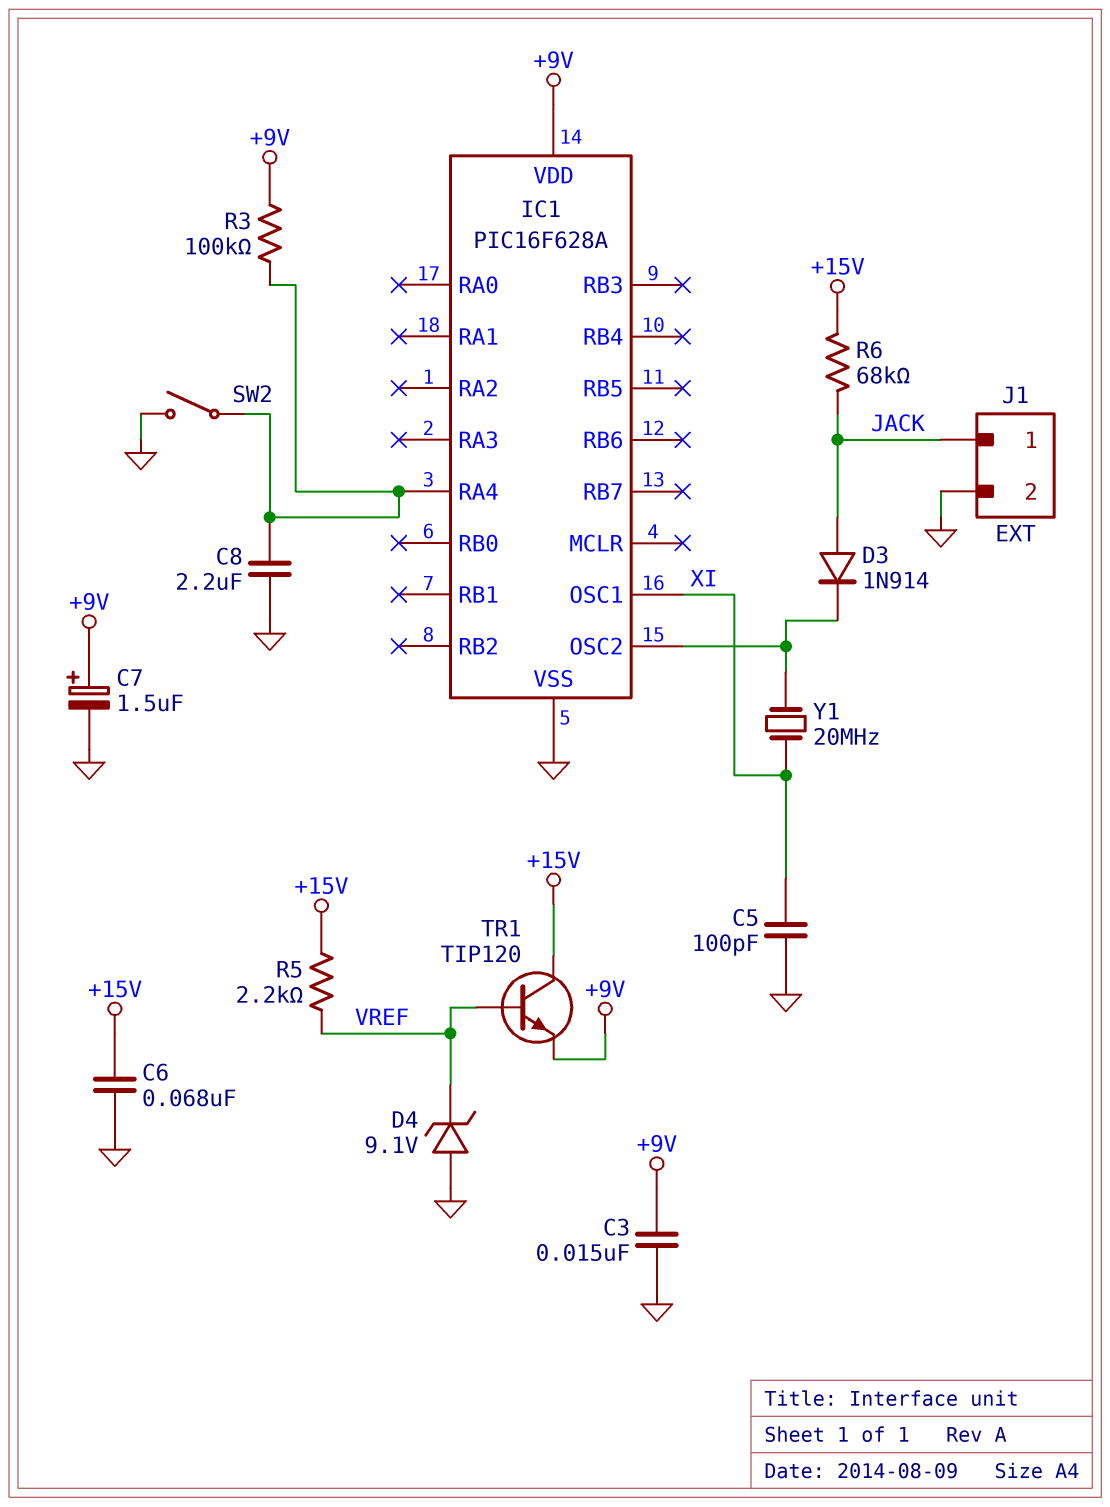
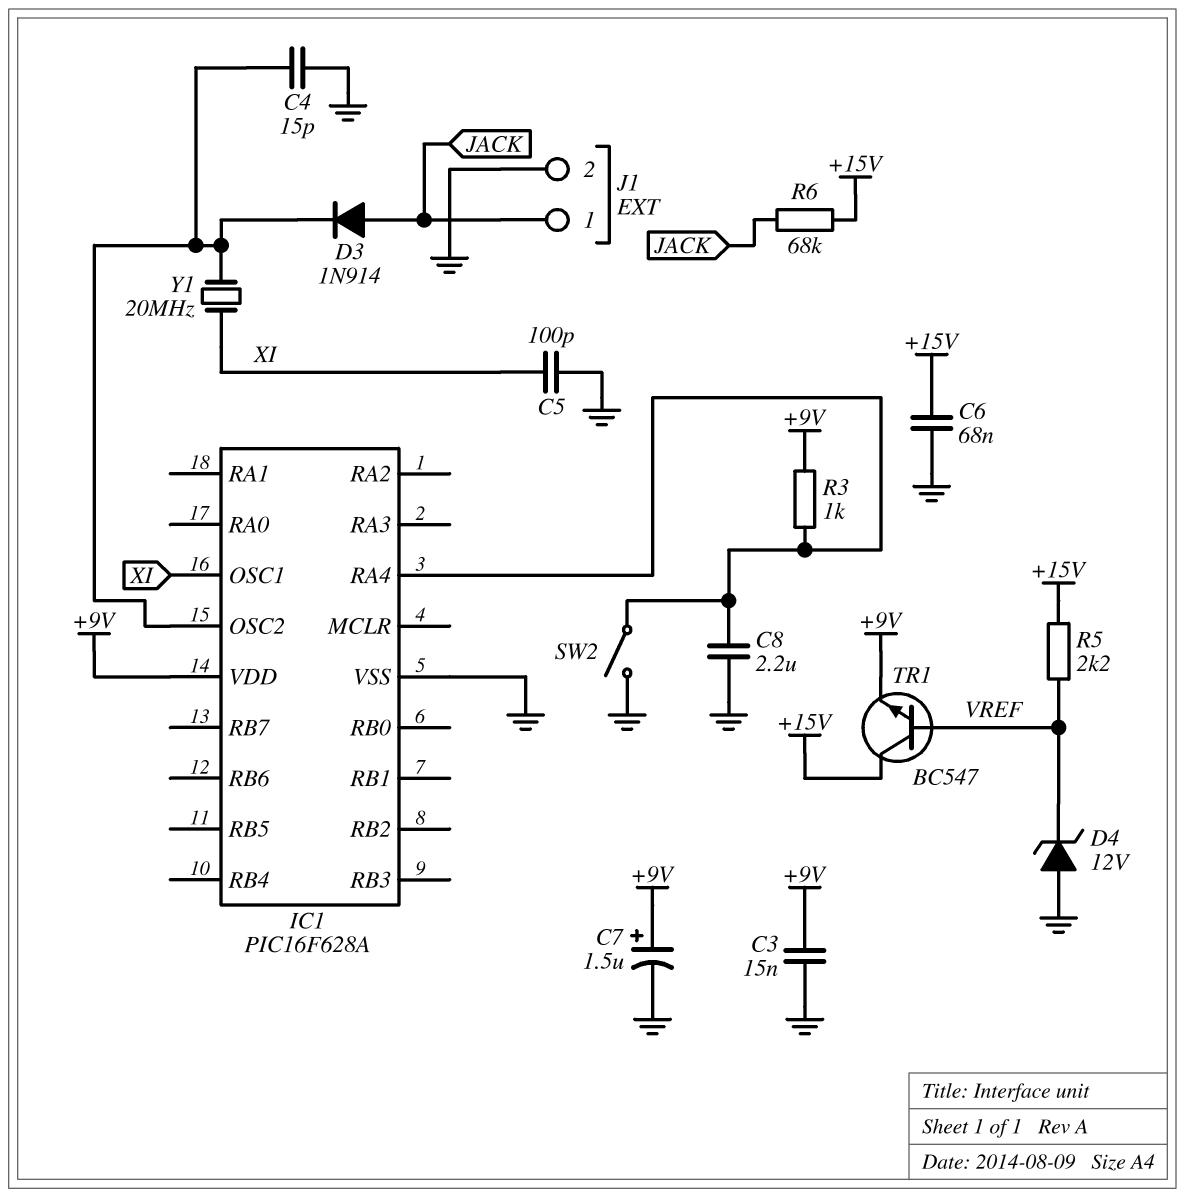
C4: none -> 15pF (GND, IC1/OSC2)
D4: zener 9.1V (A GND, K VREF) -> zener 12V (A GND, K VREF)
R3: 100k (+9V, IC1/RA4) -> 1k (+9V, IC1/RA4)
TR1: NPN TIP120 (B VREF, C +15V, E +9V) -> NPN BC547 (B VREF, C +15V, E +9V)

